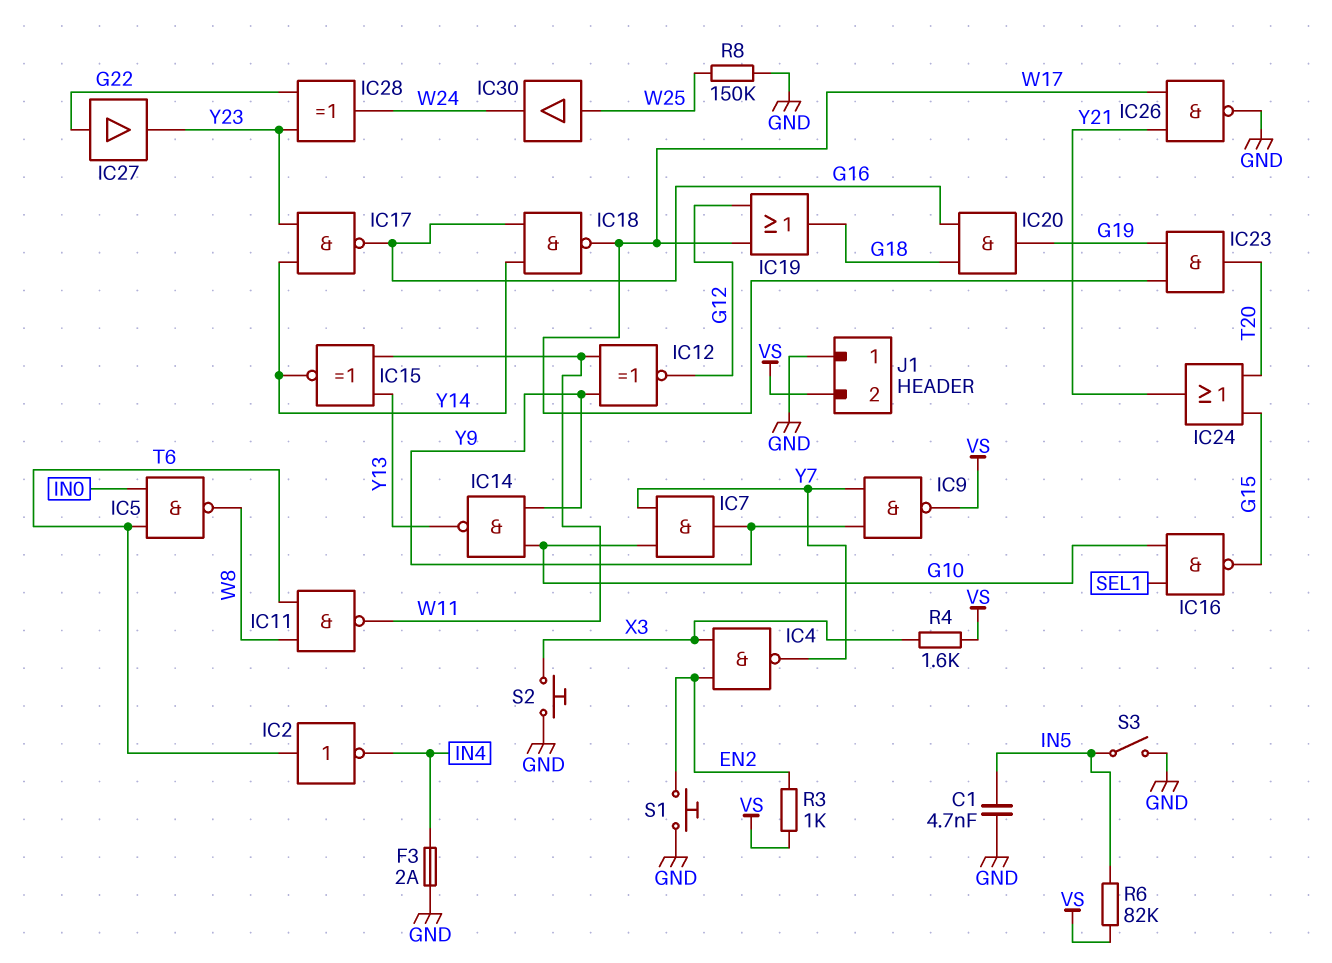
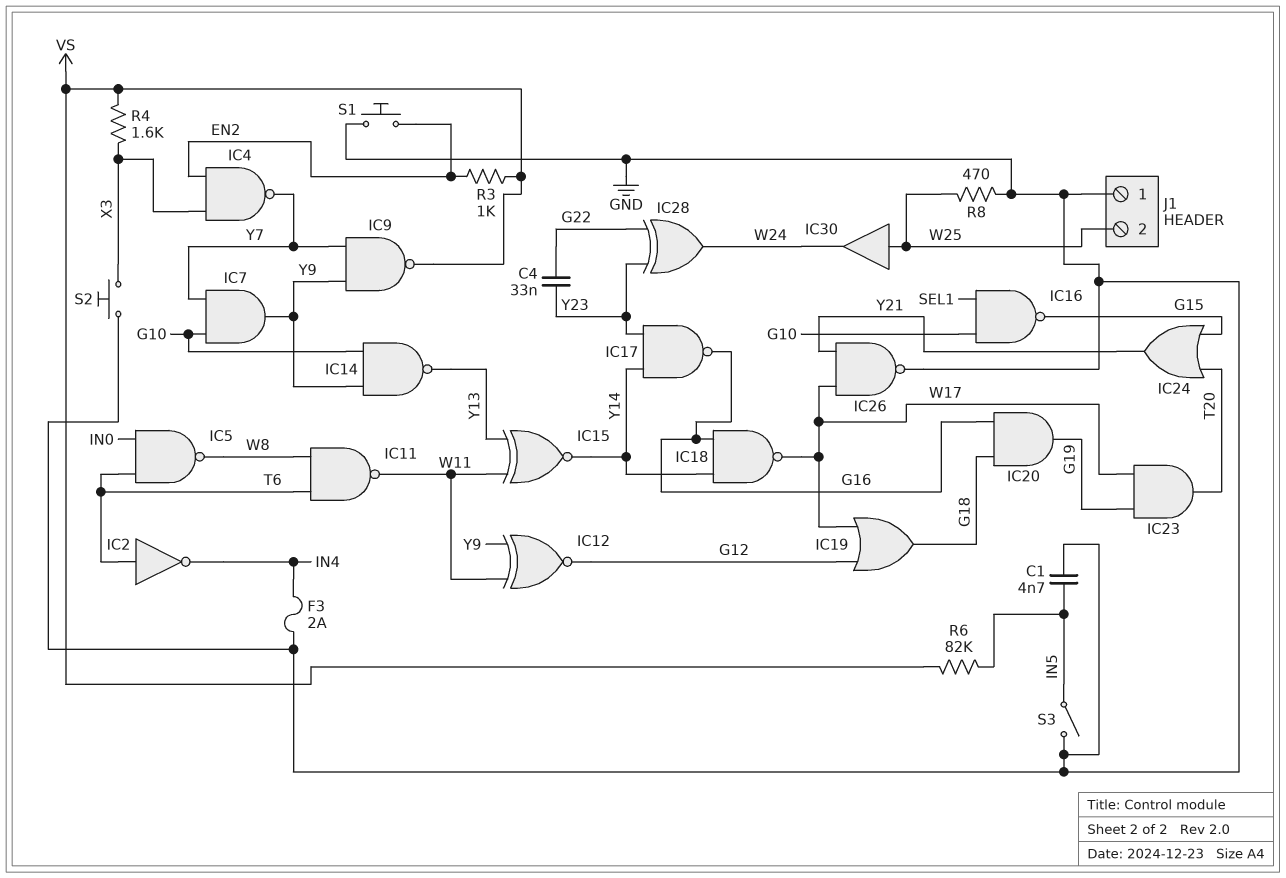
C4: none -> 33nF (G22, Y23)
IC27: buffer (in G22, out Y23) -> none
J1 pin 2: VS -> W25
R8: 150k (GND, W25) -> 470 (GND, W25)

